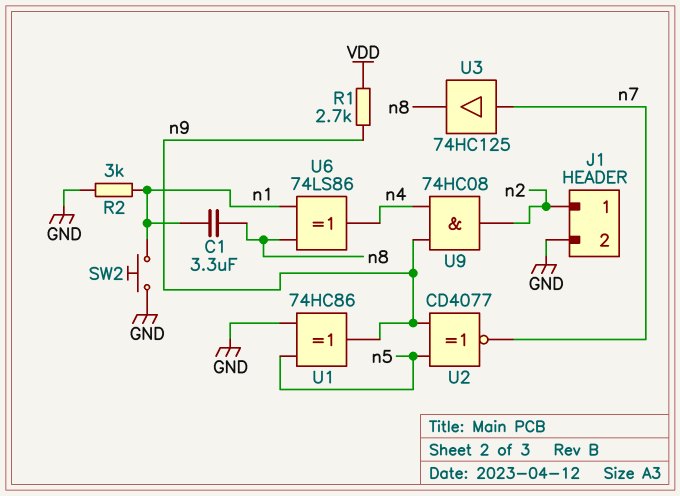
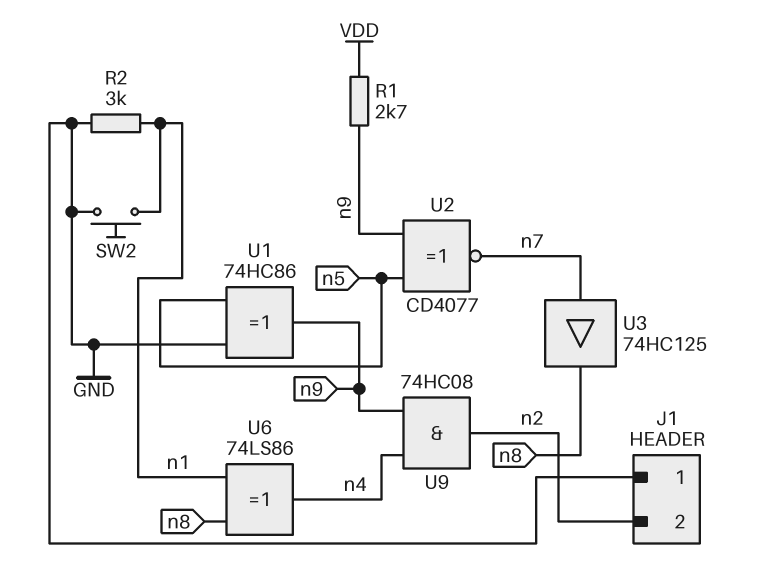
C1: 3.3uF (n1, n8) -> none
J1 pin 1: n2 -> GND
J1 pin 2: GND -> n2

